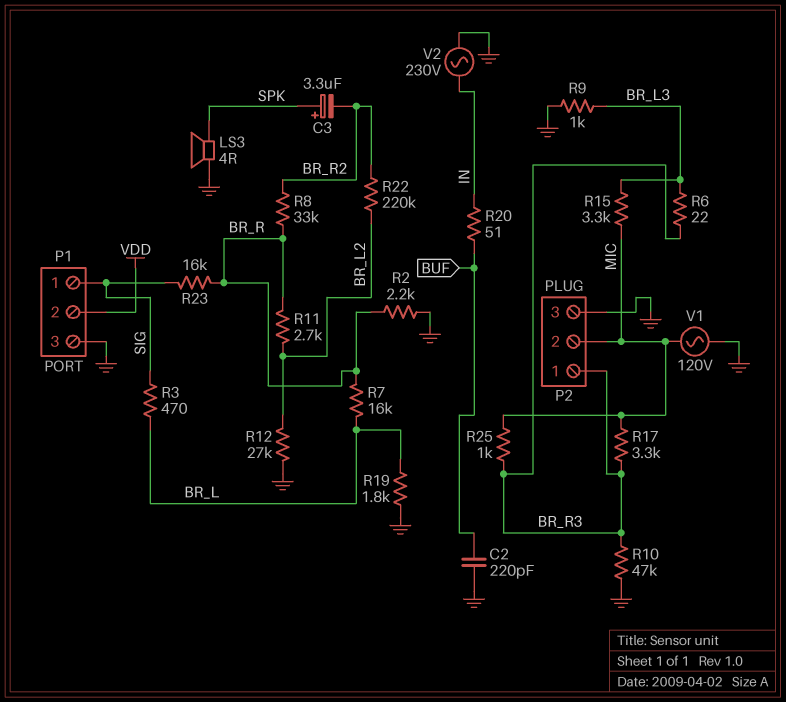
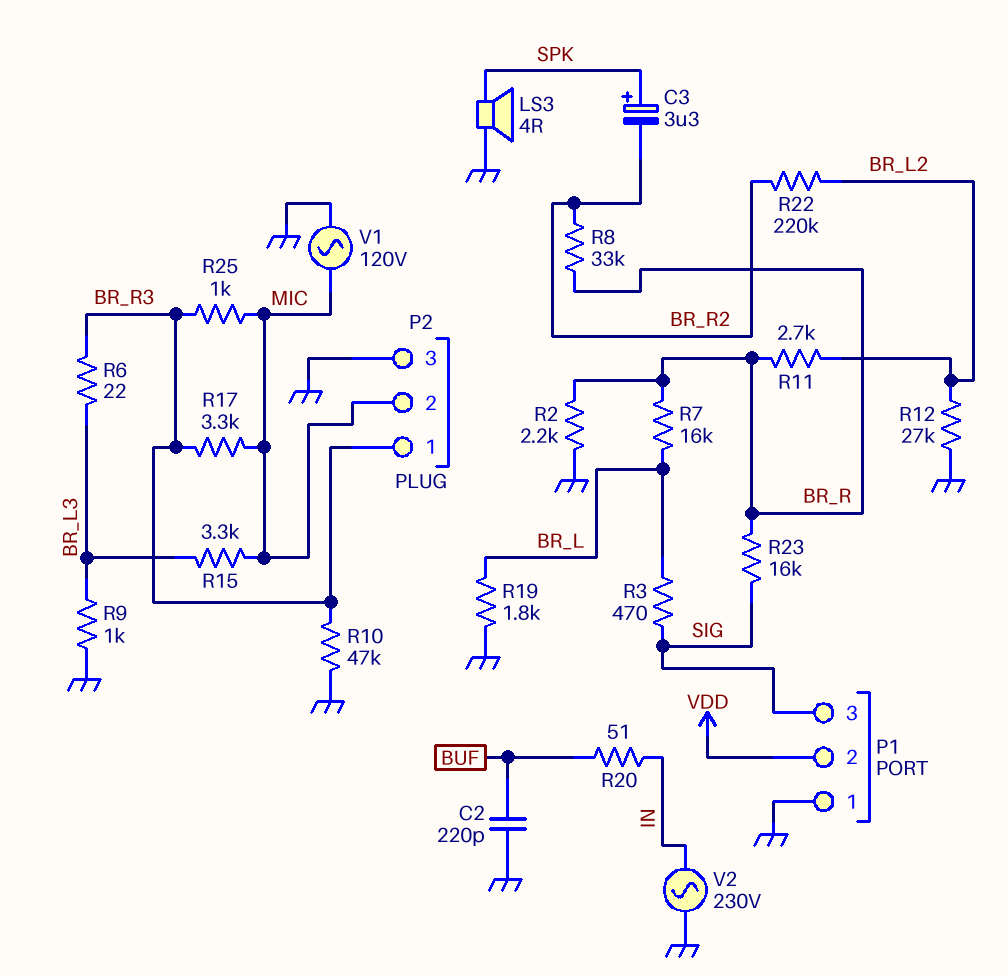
P1 pin 1: SIG -> GND
P1 pin 3: GND -> SIG

